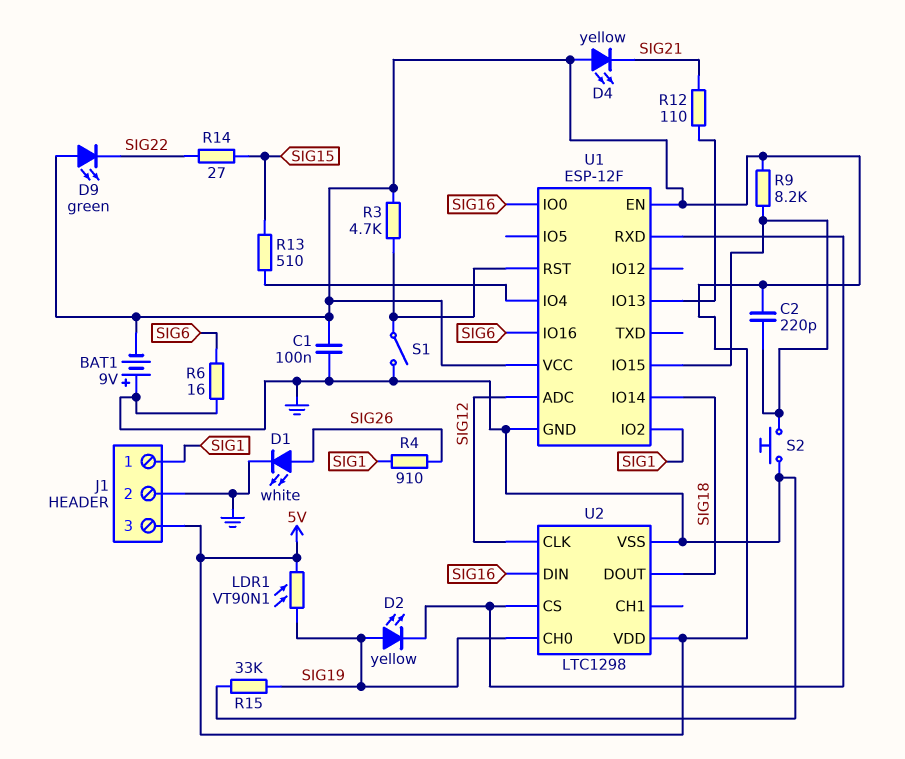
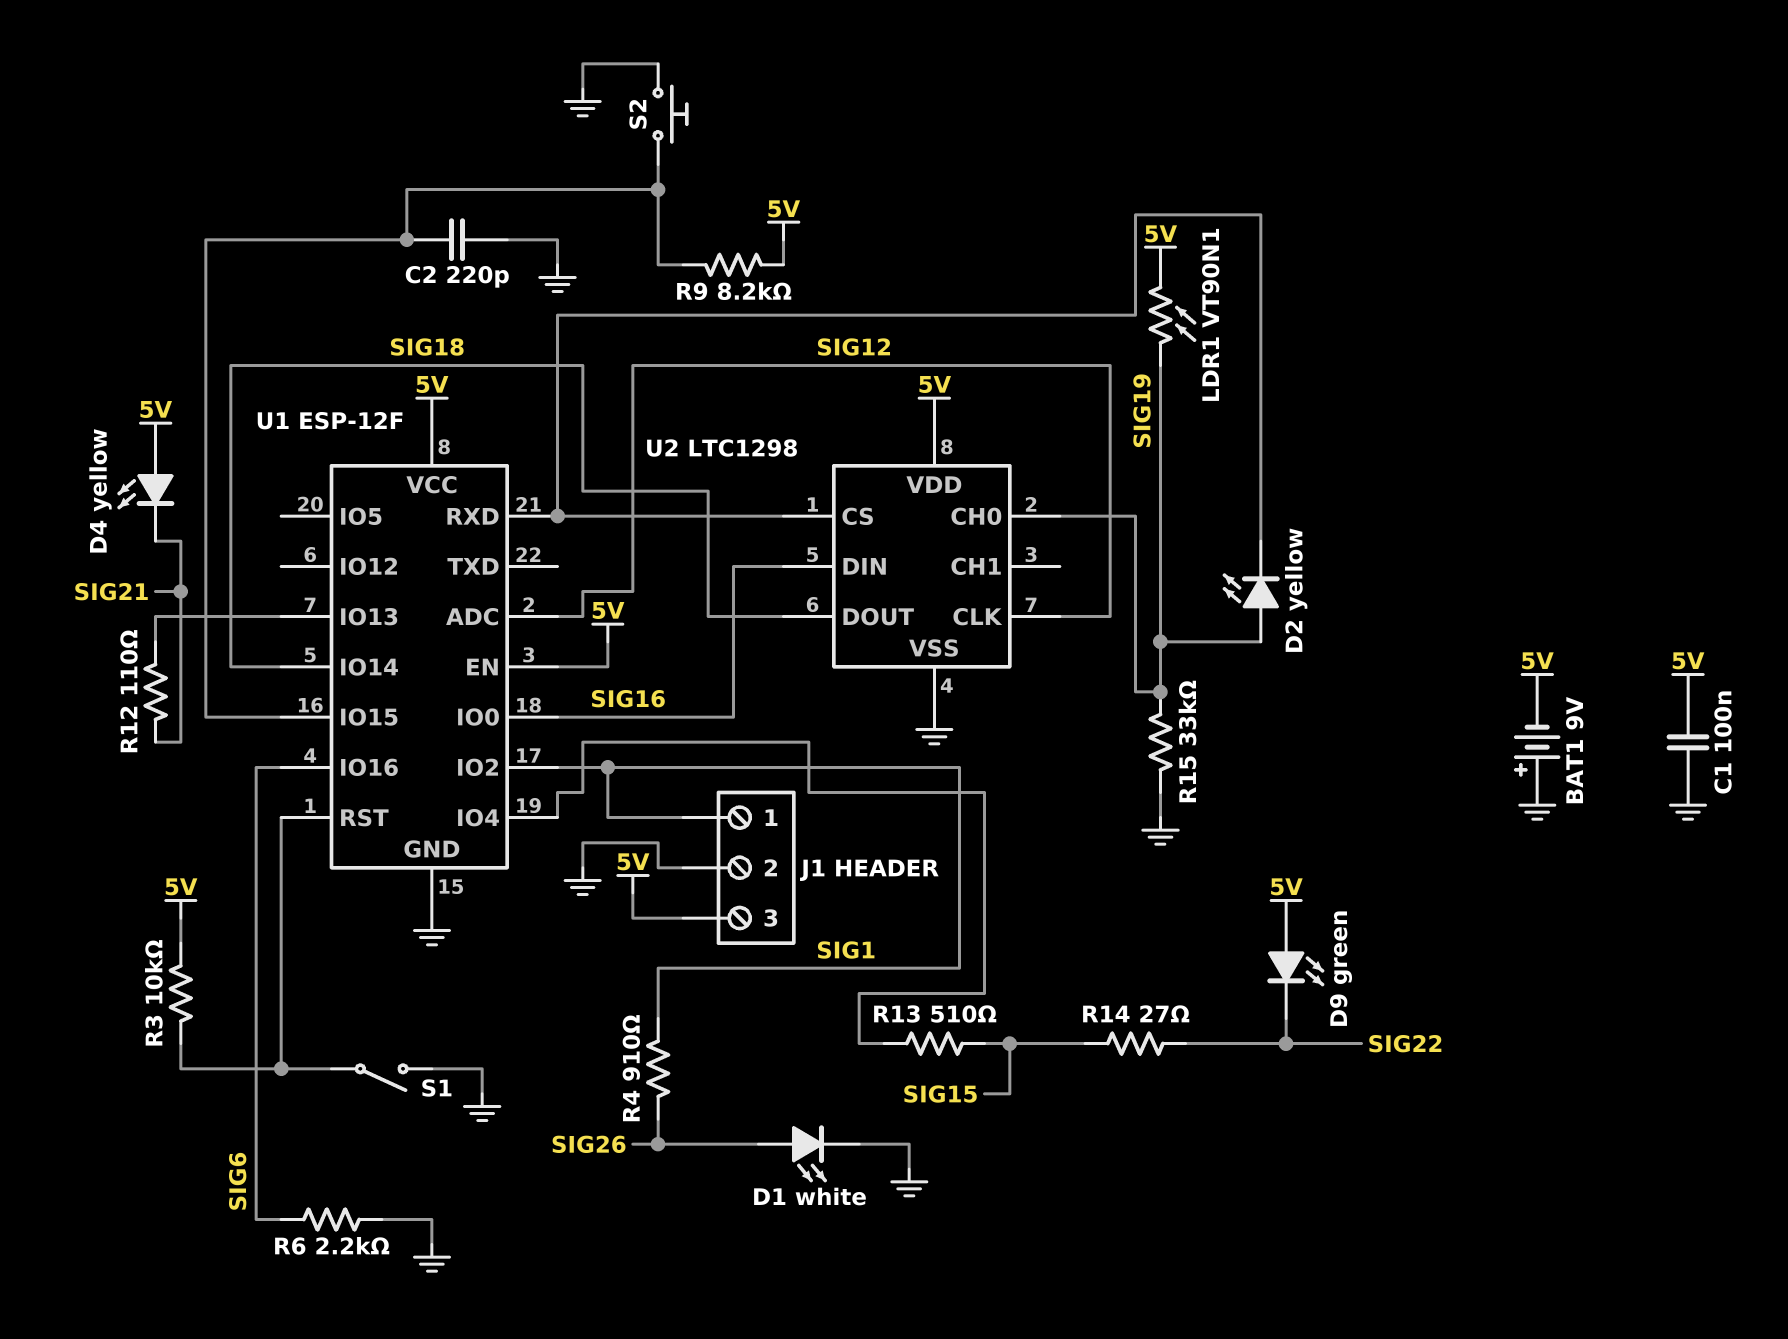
C2: 220pF (5V, U1/IO15) -> 220pF (GND, U1/IO15)
R3: 4.7k (5V, U1/RST) -> 10k (5V, U1/RST)
R6: 16 (GND, SIG6) -> 2.2k (GND, SIG6)

